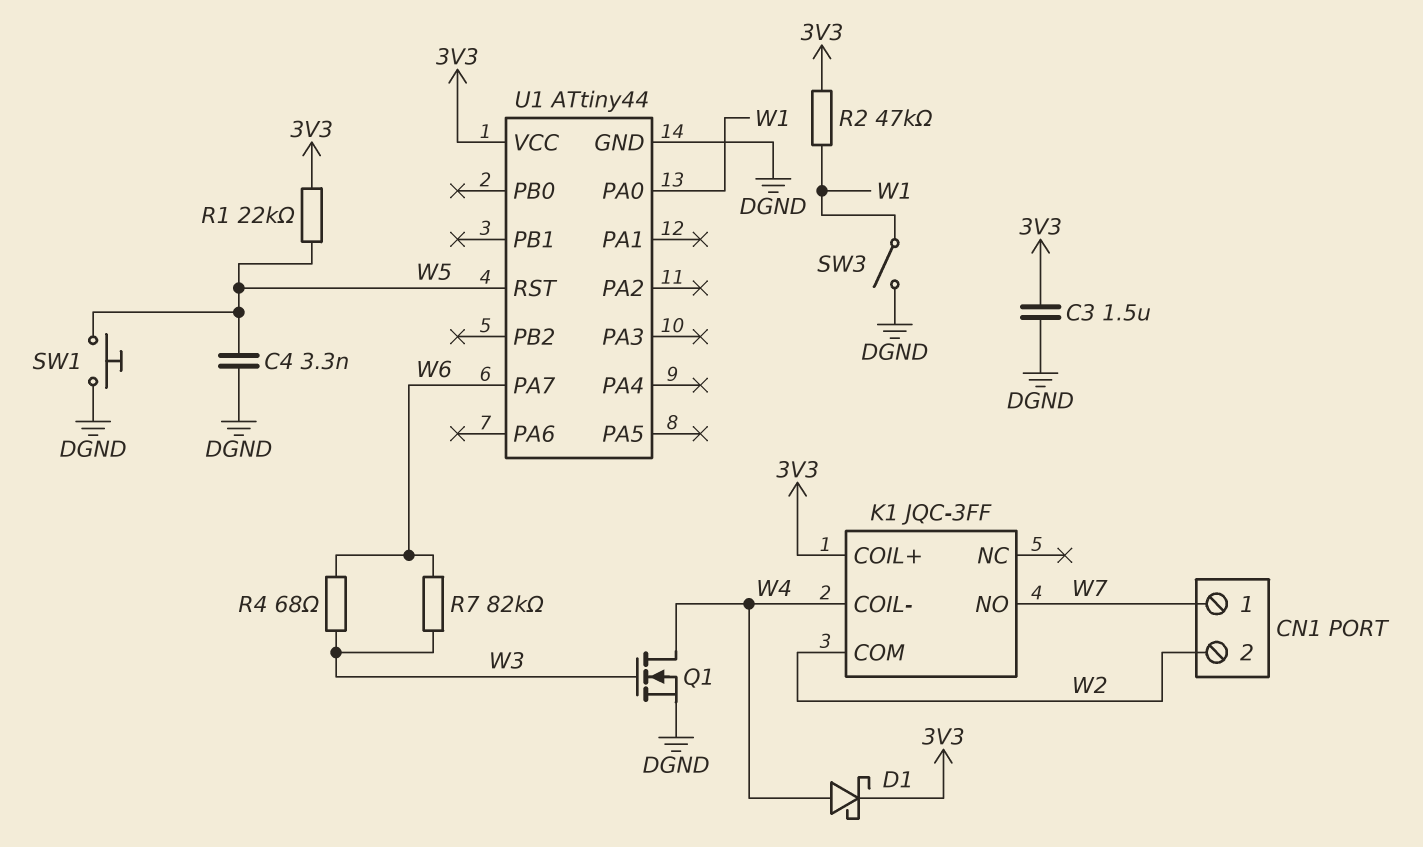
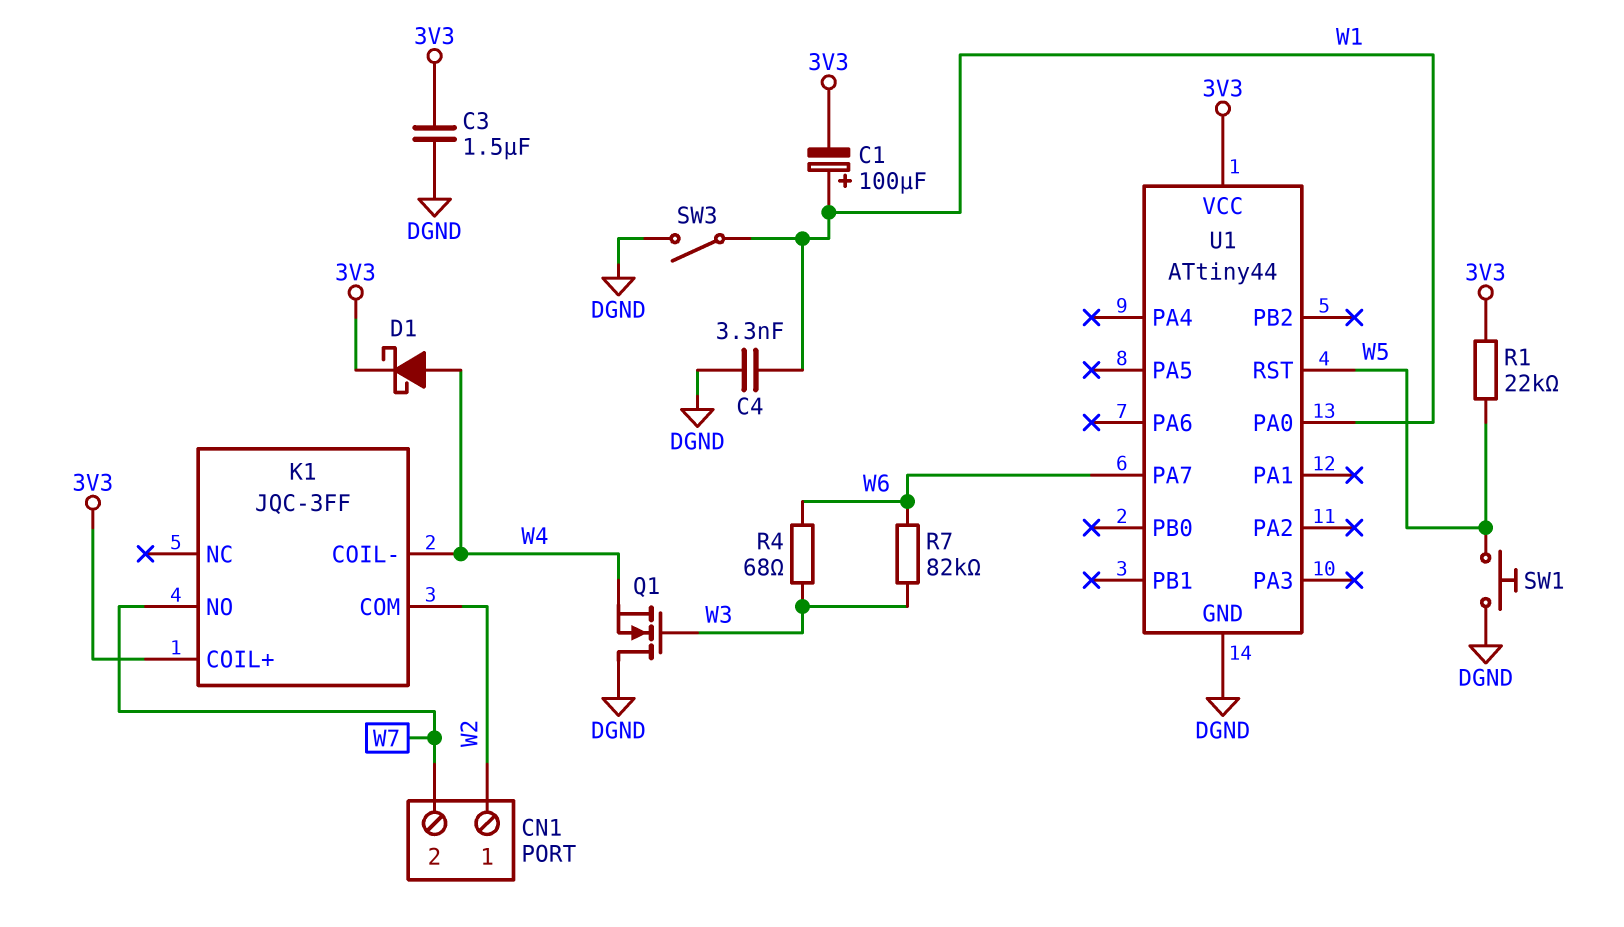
C1: none -> 100uF (plus W1, minus 3V3)
C4: 3.3nF (DGND, W5) -> 3.3nF (DGND, W1)
CN1 pin 1: W7 -> W2
CN1 pin 2: W2 -> W7
Q1: NMOS (G W3, D W4, S DGND) -> NMOS (G W3, D DGND, S W4)
R2: 47k (3V3, W1) -> none

